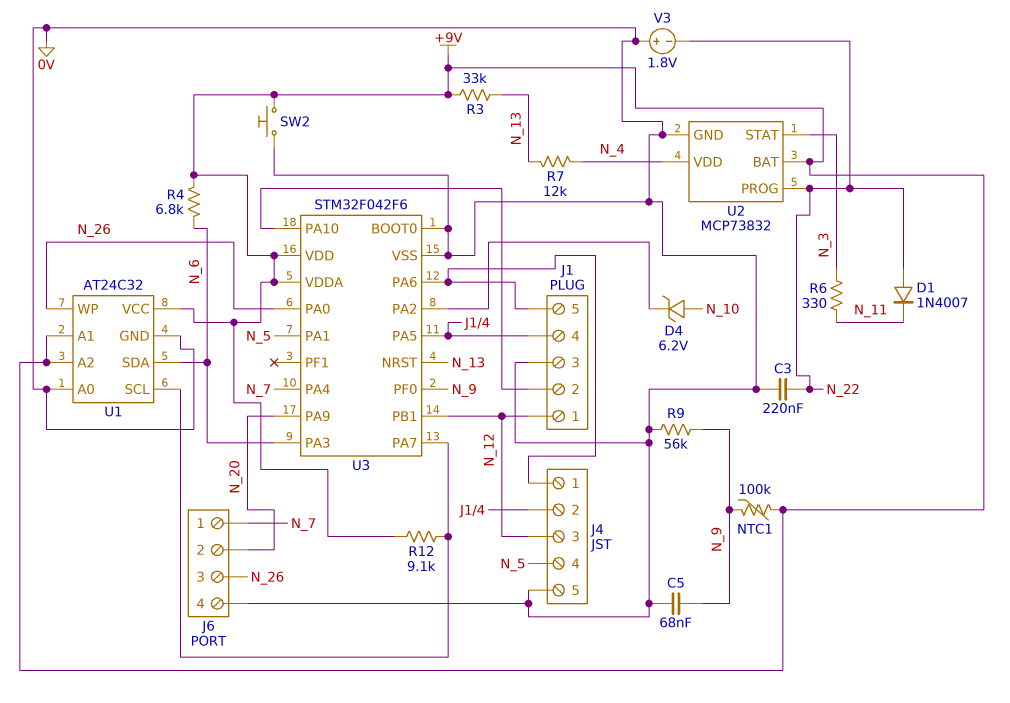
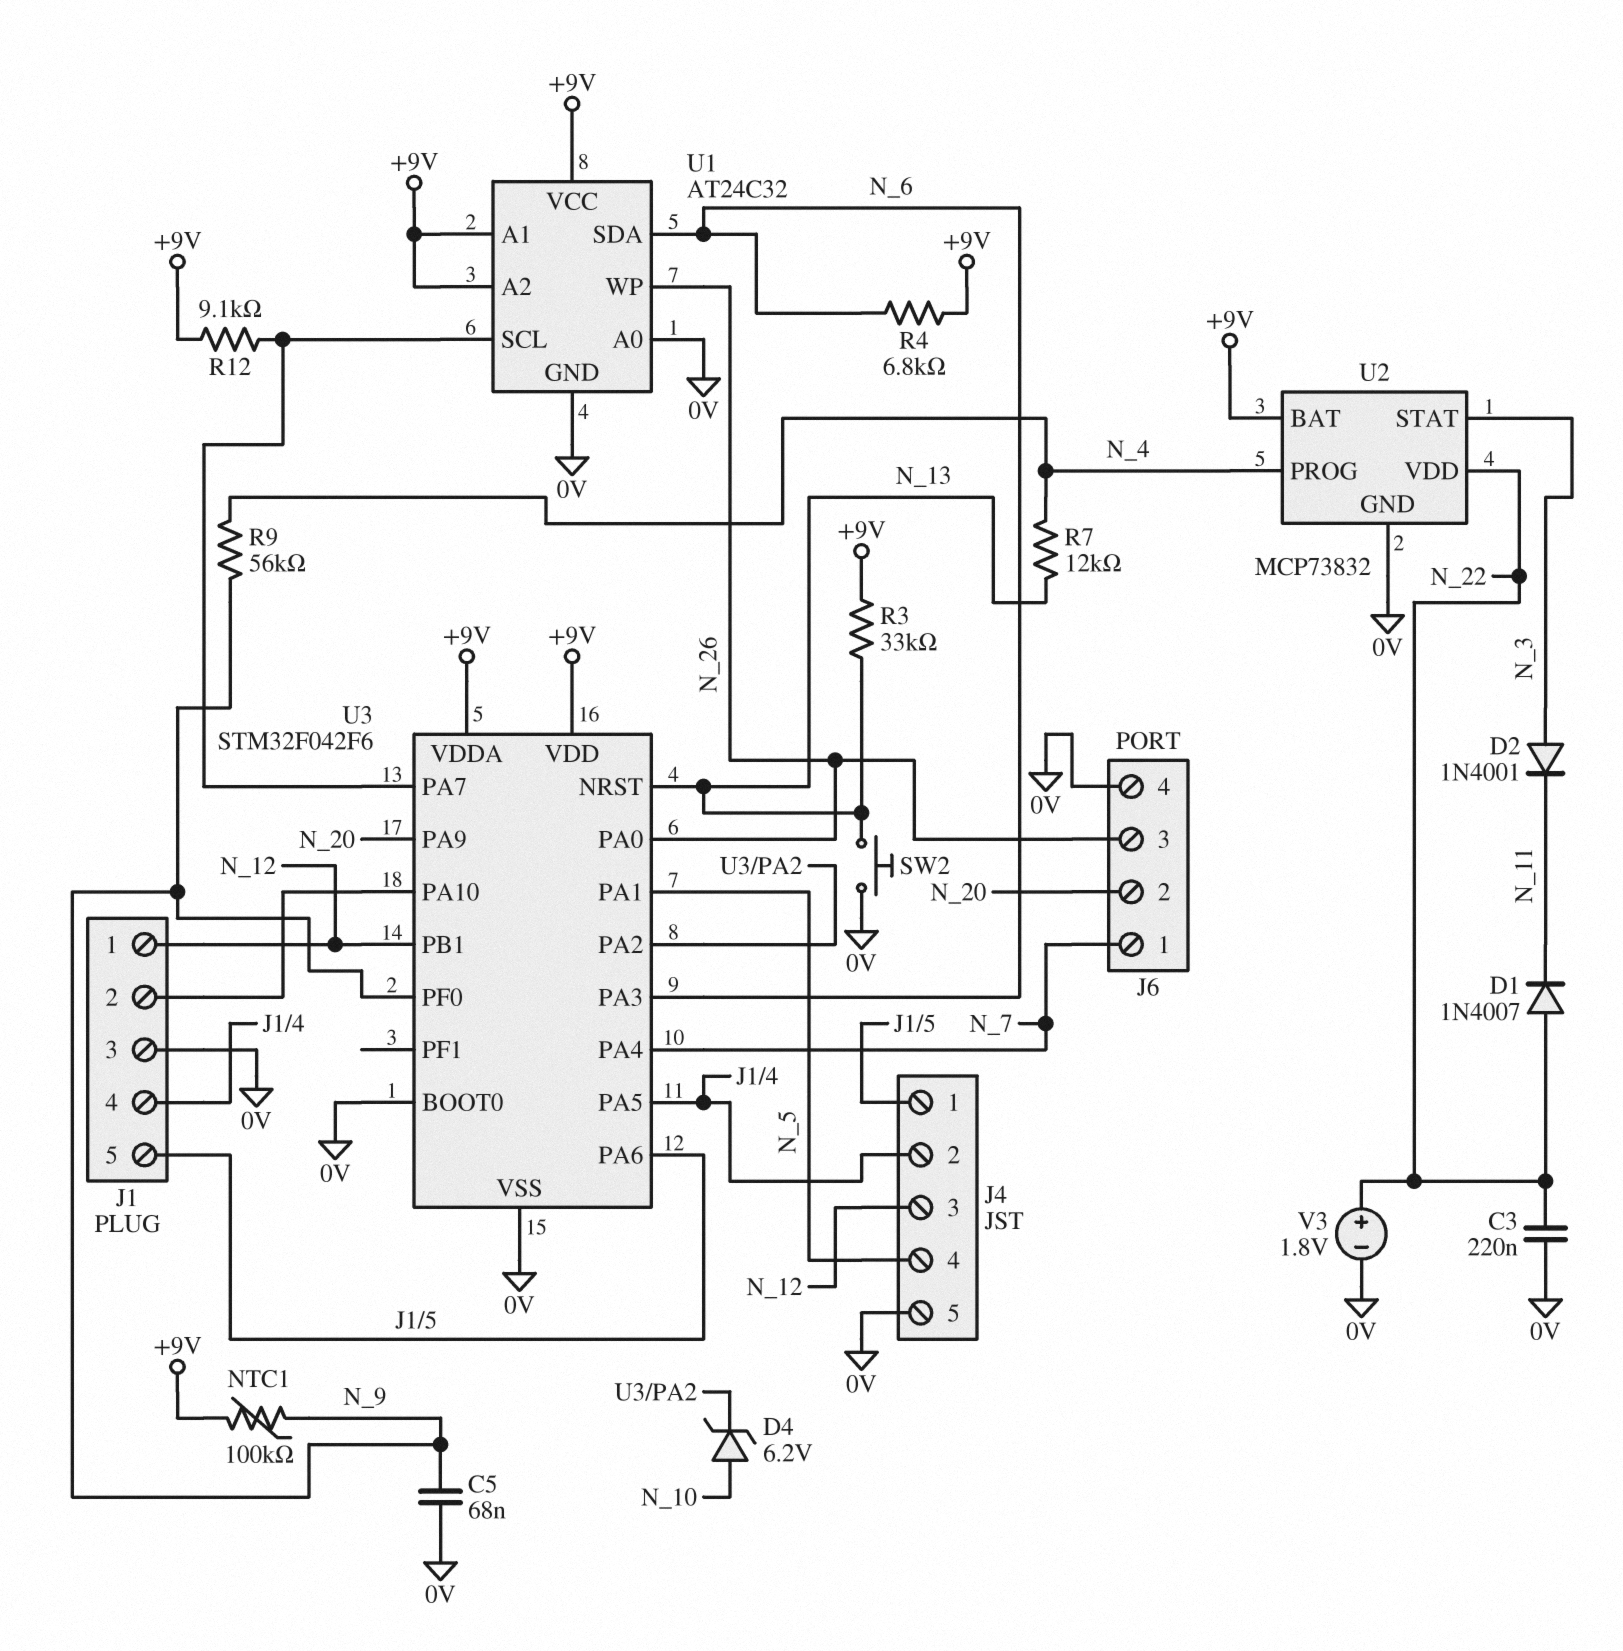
D2: none -> diode 1N4001 (A N_3, K N_11)
R6: 330 (N_3, N_11) -> none
R9: 56k (0V, N_9) -> 56k (N_4, N_9)
SW2: button (+9V, 0V) -> button (0V, N_13)
U2 pin PROG: N_22 -> N_4
U2 pin VDD: N_4 -> N_22
V3: 1.8V (plus 0V, minus N_22) -> 1.8V (plus N_22, minus 0V)

